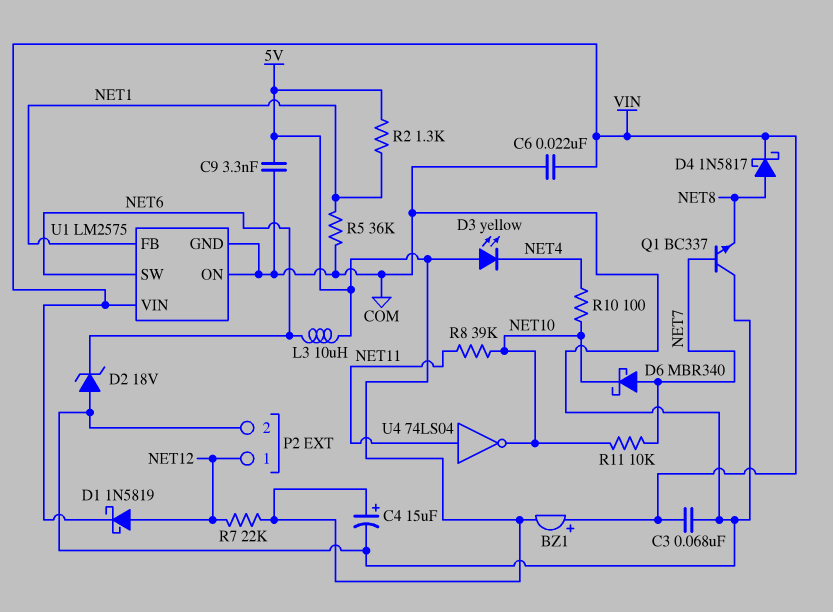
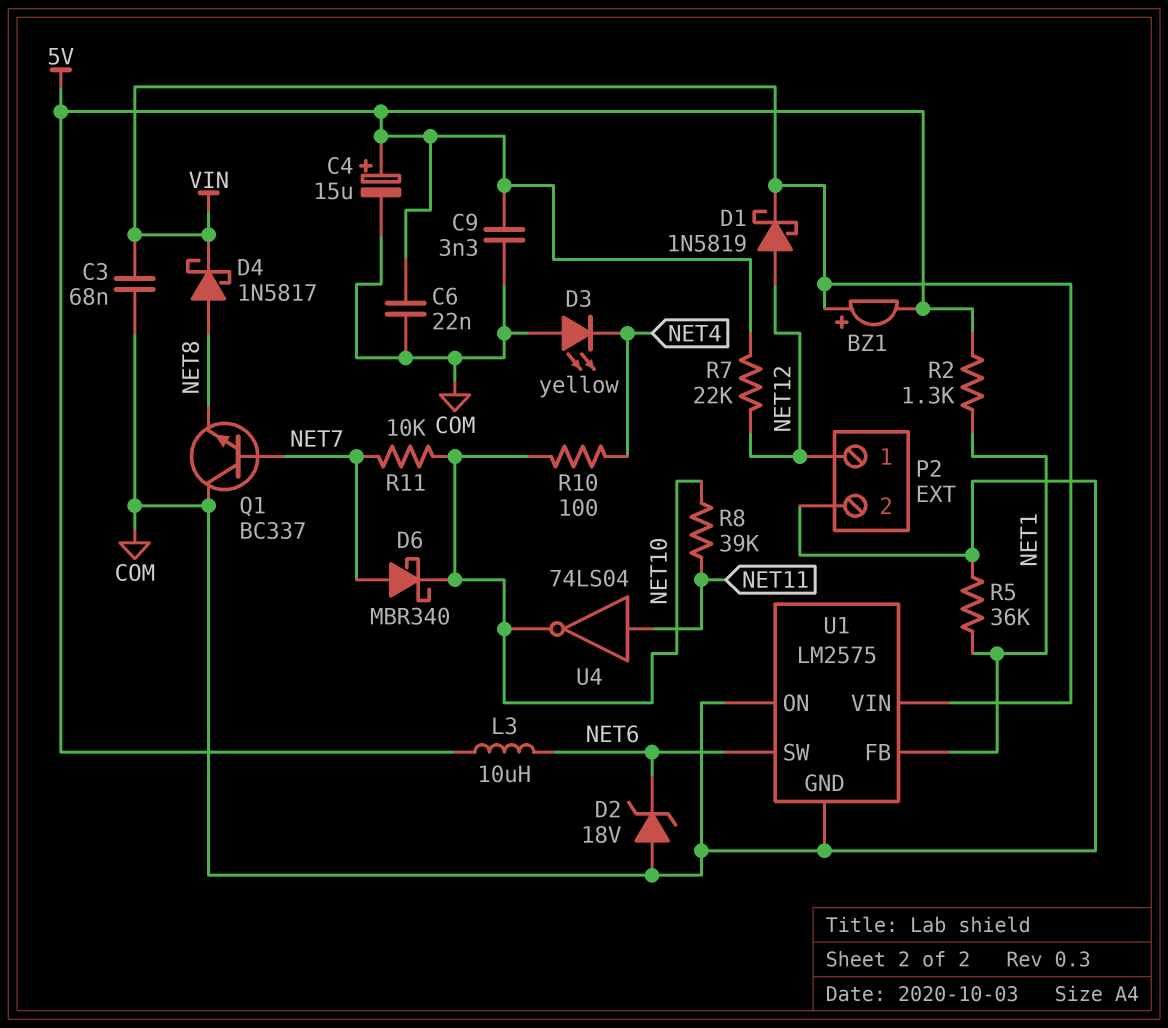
C6: 22nF (COM, VIN) -> 22nF (5V, COM)
D3: LED yellow (A 5V, K NET4) -> LED yellow (A COM, K NET4)

